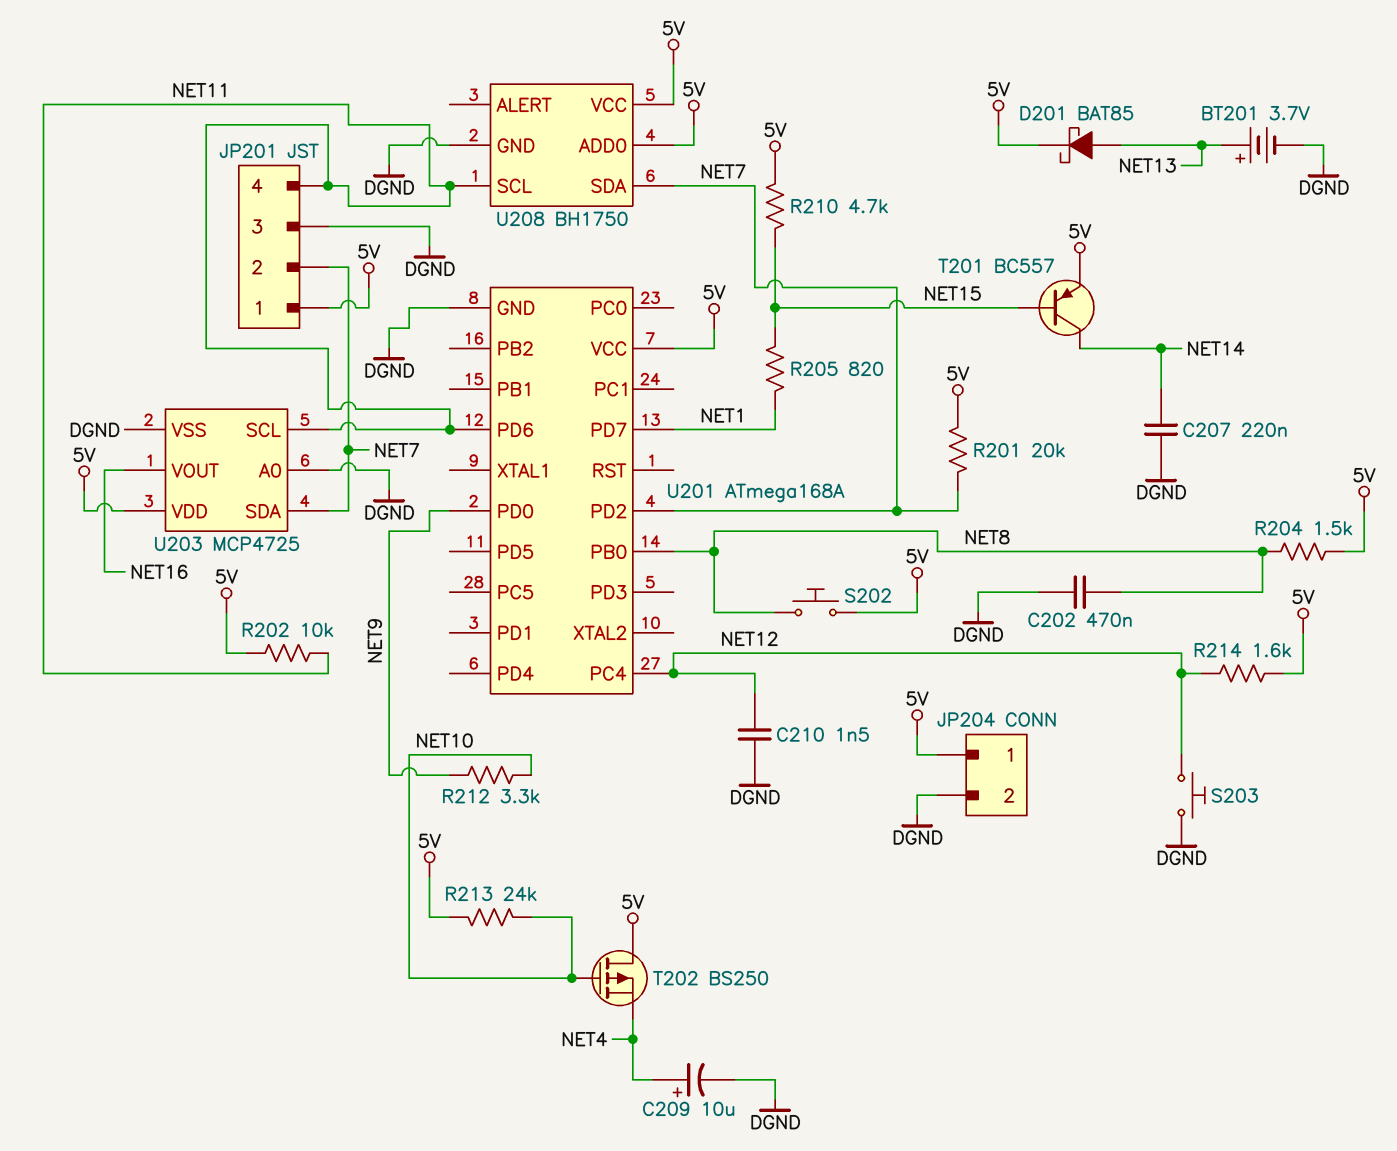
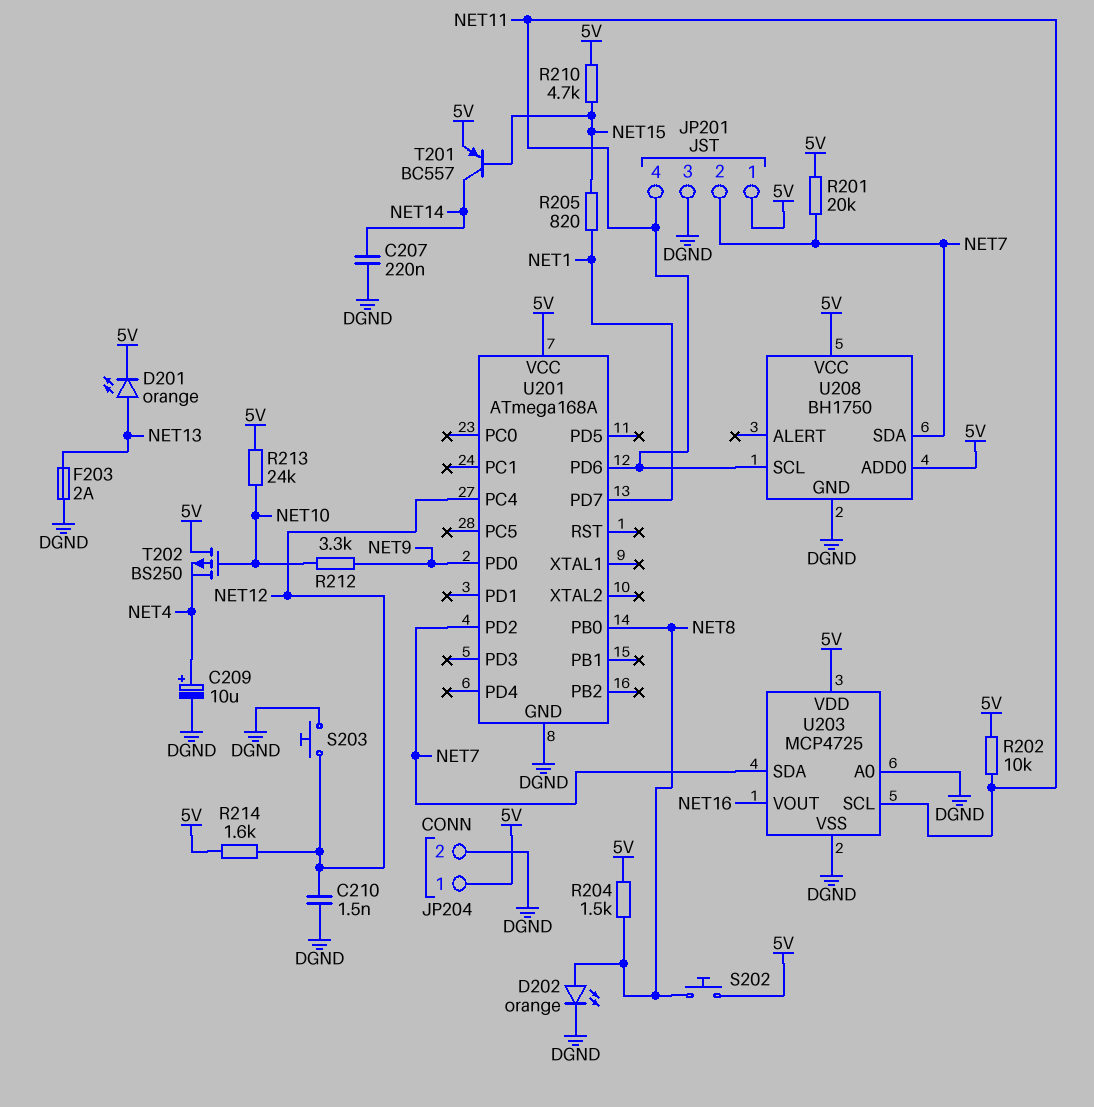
BT201: 3.7V (plus NET13, minus DGND) -> none
C202: 470nF (DGND, NET8) -> none
D201: schottky BAT85 (A NET13, K 5V) -> LED orange (A NET13, K 5V)
D202: none -> LED orange (A NET8, K DGND)
F203: none -> 2A (DGND, NET13)

